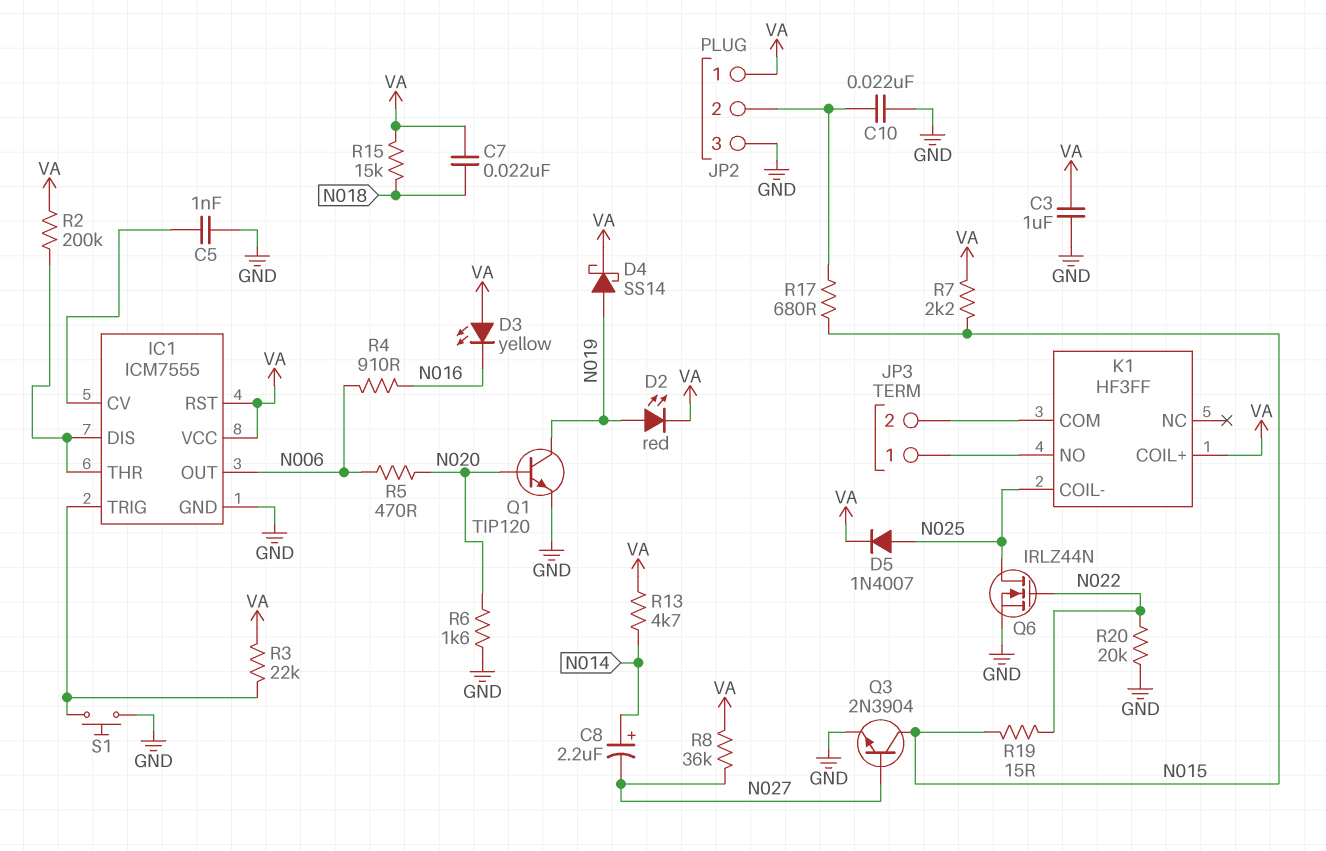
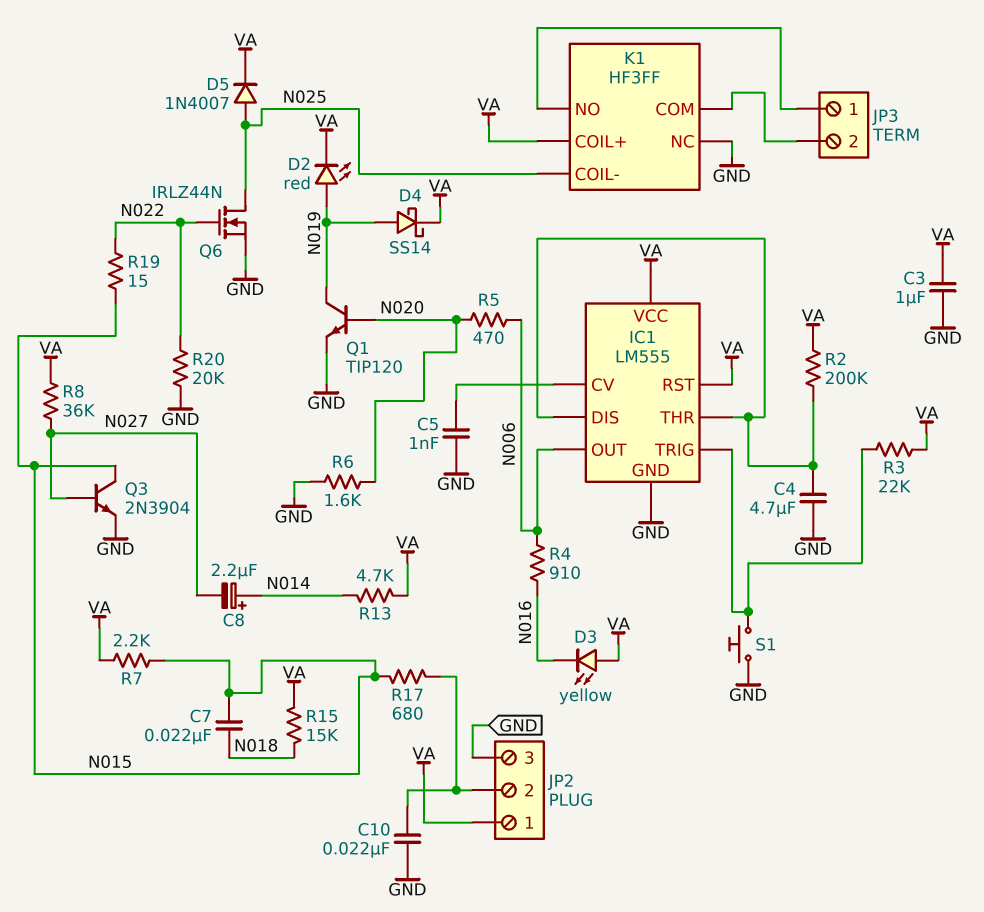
C4: none -> 4.7uF (GND, IC1/DIS)
C7: 22nF (N018, VA) -> 22nF (N015, N018)
IC1: ICM7555 -> LM555
K1 pin NC: none -> GND

